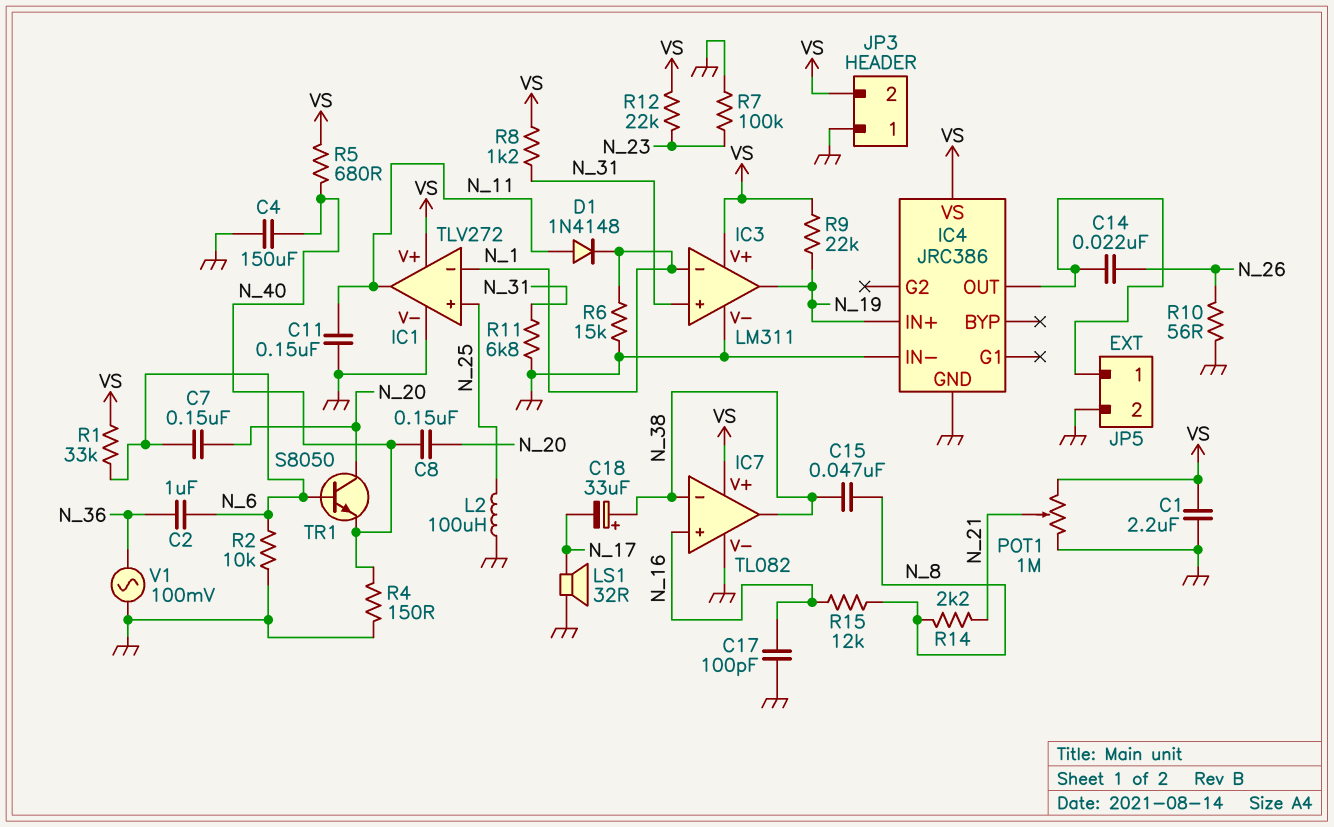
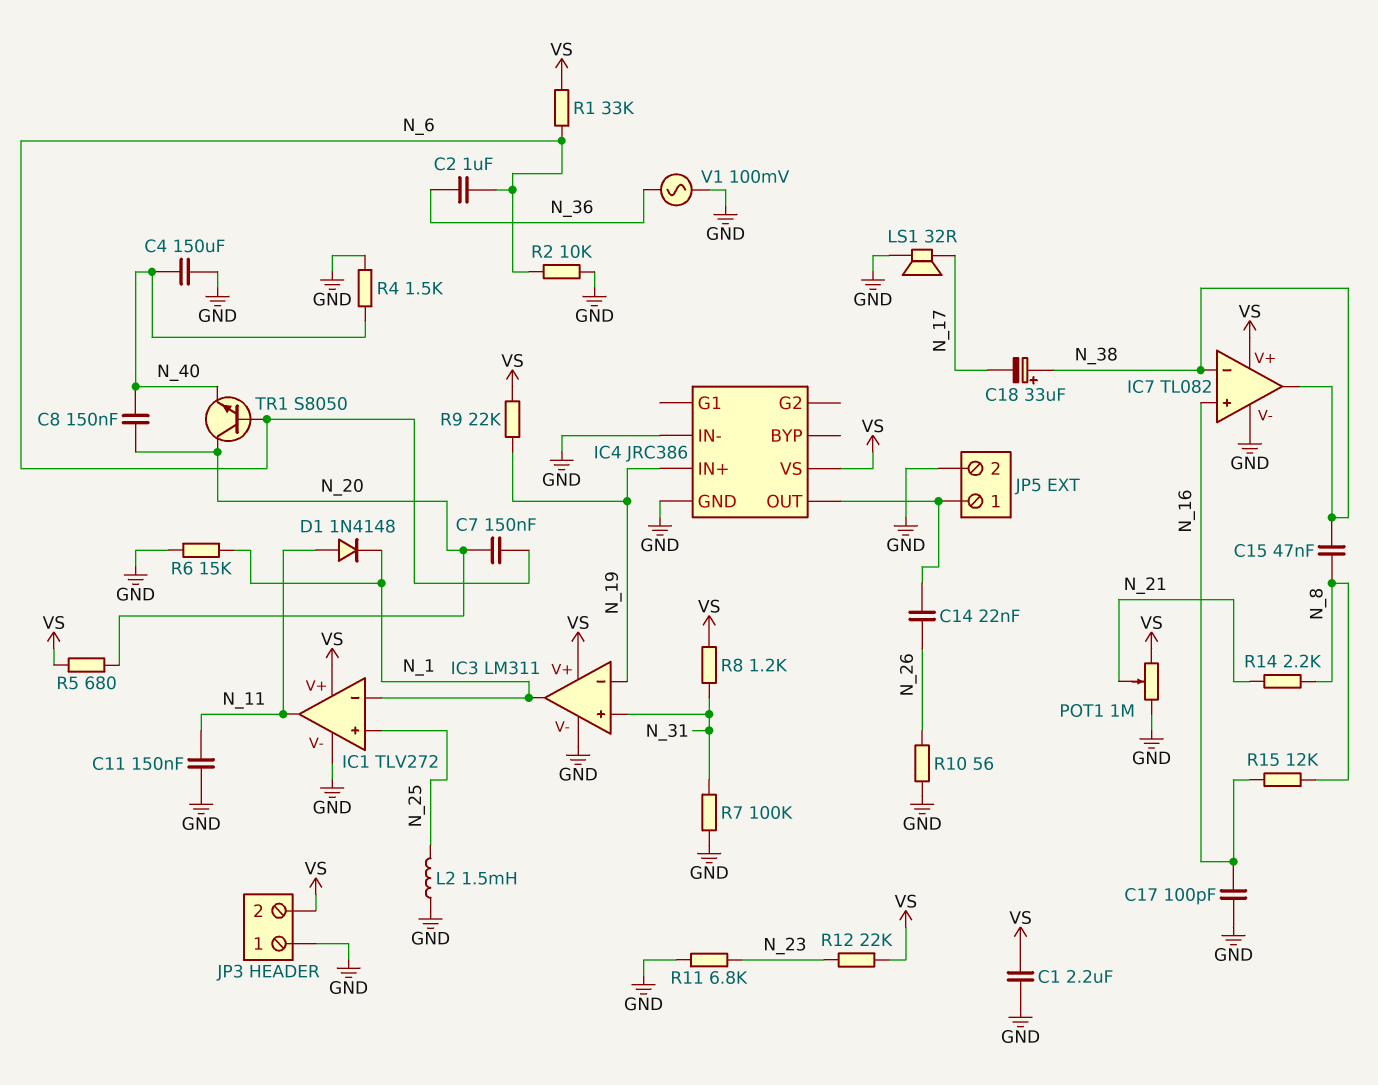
IC3 pin in-: N_1 -> N_19
IC3 pin out: N_19 -> N_1
L2: 100uH (GND, N_25) -> 1.5mH (GND, N_25)
R4: 150 (GND, N_40) -> 1.5k (GND, N_40)
R5: 680 (N_40, VS) -> 680 (N_20, VS)
R7: 100k (GND, N_23) -> 100k (GND, N_31)
R11: 6.8k (GND, N_31) -> 6.8k (GND, N_23)

